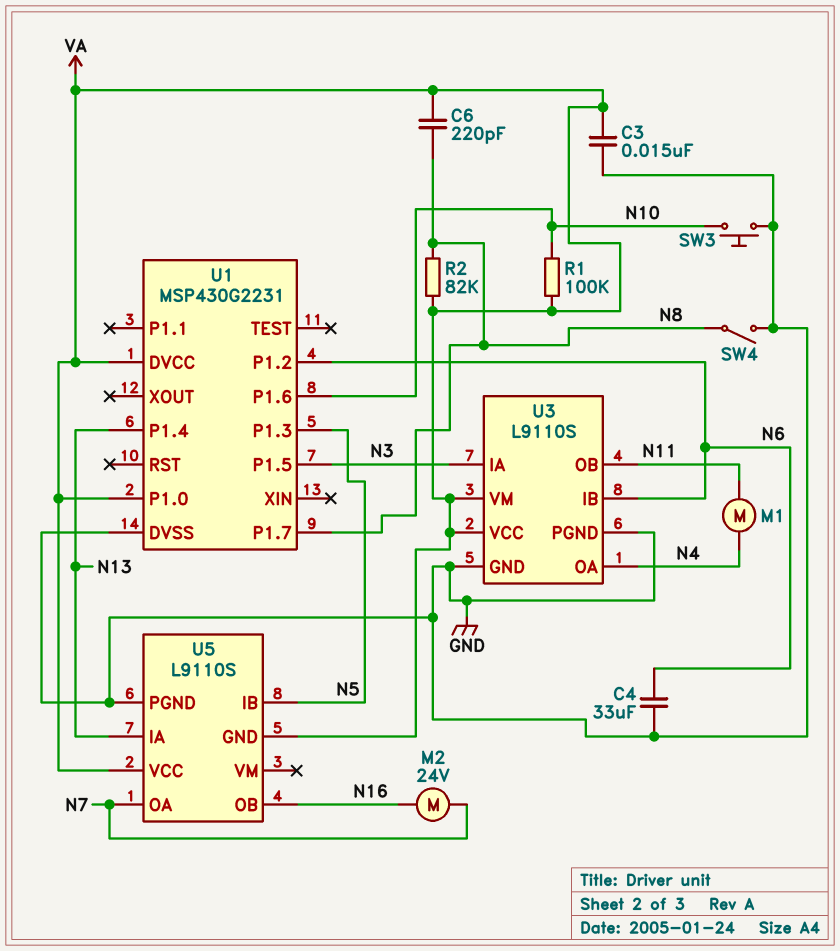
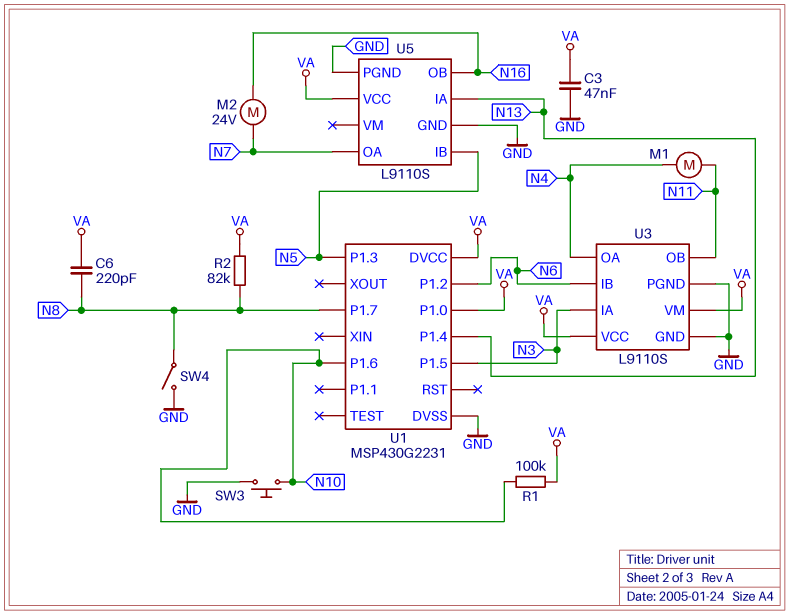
C3: 15nF (GND, VA) -> 47nF (GND, VA)
C4: 33uF (GND, N6) -> none
U5 pin GND: VA -> GND

